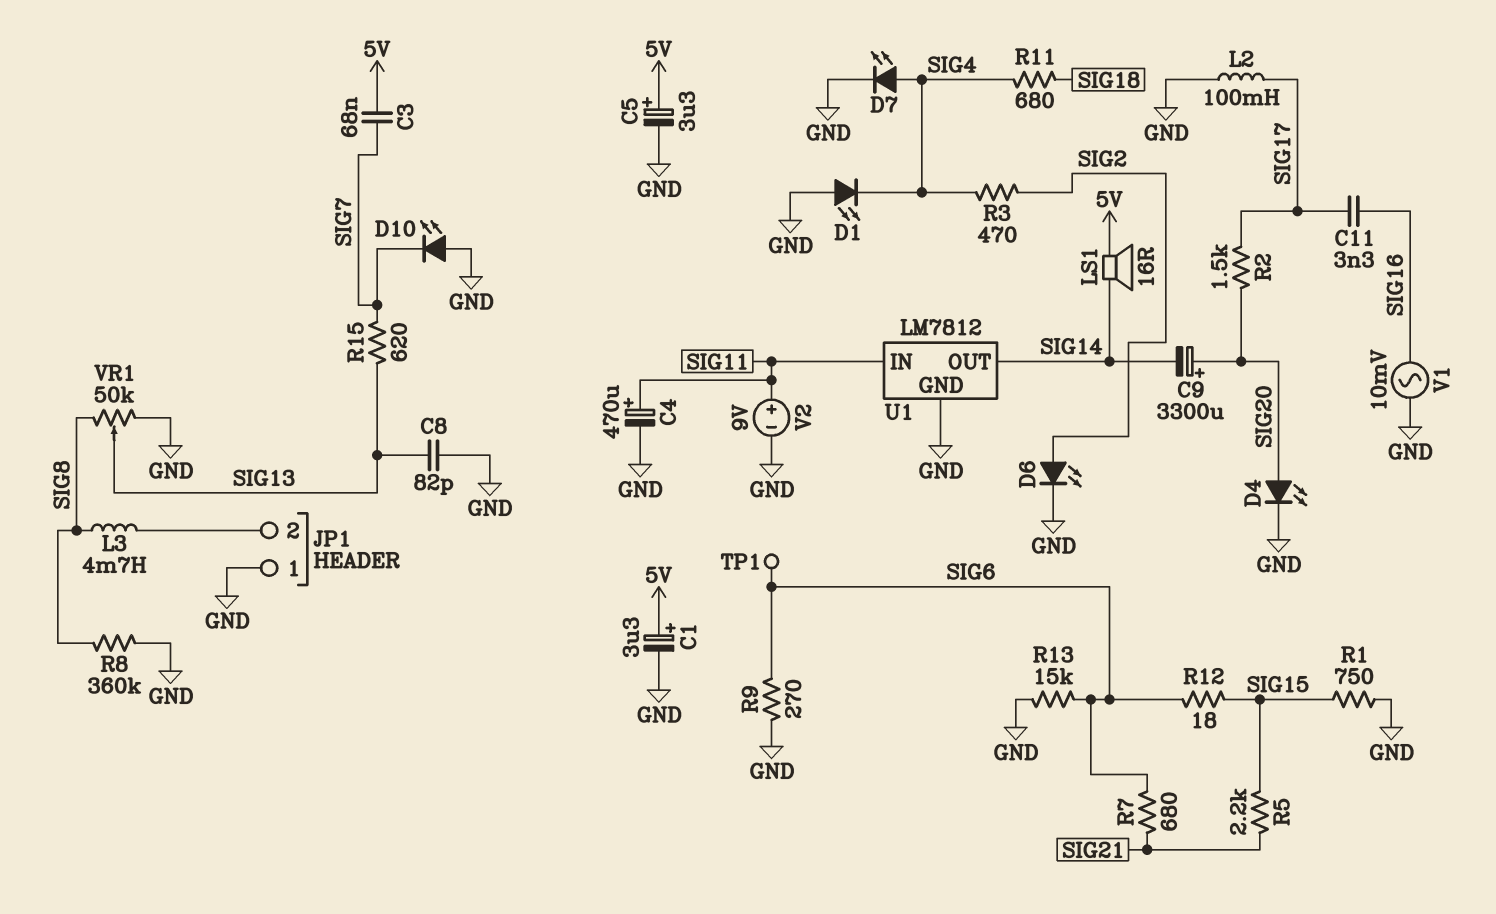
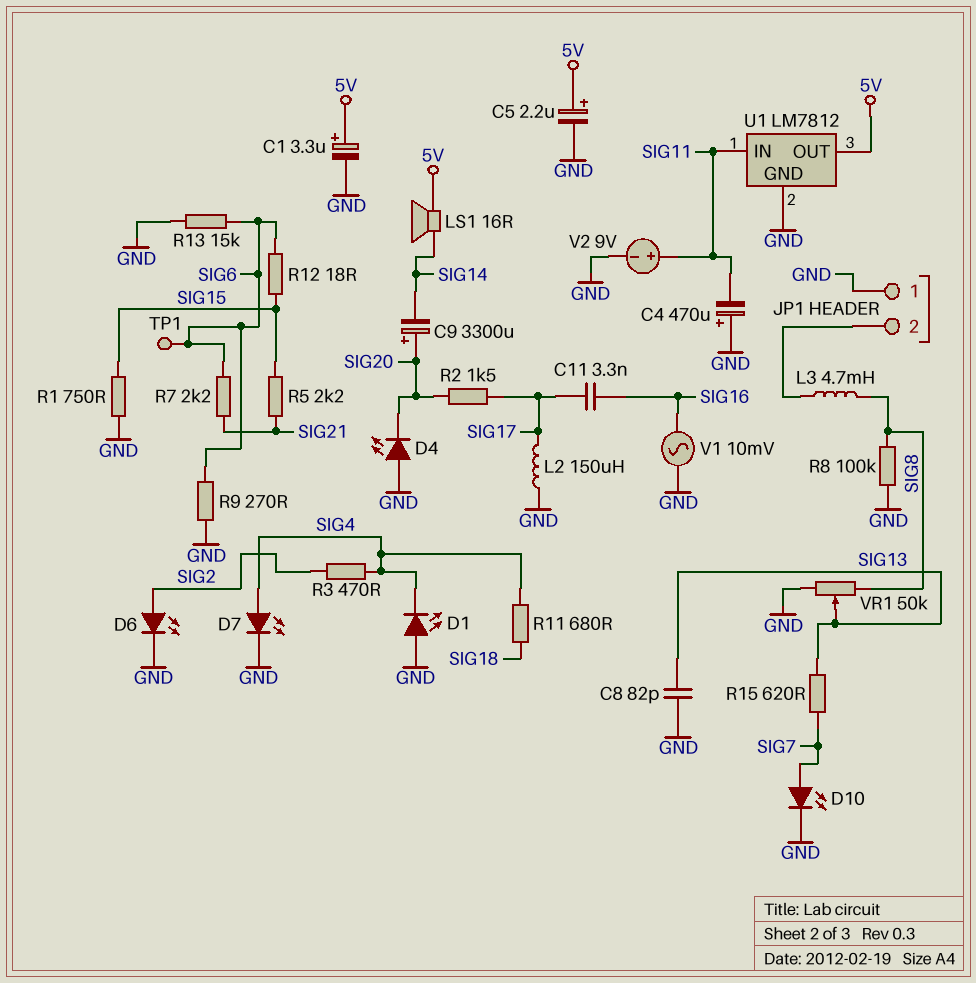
C3: 68nF (5V, SIG7) -> none
C4: 470uF (plus SIG11, minus GND) -> 470uF (plus GND, minus SIG11)
C5: 3.3uF (plus 5V, minus GND) -> 2.2uF (plus 5V, minus GND)
D4: LED (A SIG20, K GND) -> LED (A GND, K SIG20)
D10: LED (A GND, K SIG7) -> LED (A SIG7, K GND)
L2: 100mH (GND, SIG17) -> 150uH (GND, SIG17)
R7: 680 (SIG6, SIG21) -> 2.2k (SIG6, SIG21)
R8: 360k (GND, SIG8) -> 100k (GND, SIG8)
U1 pin OUT: SIG14 -> 5V

